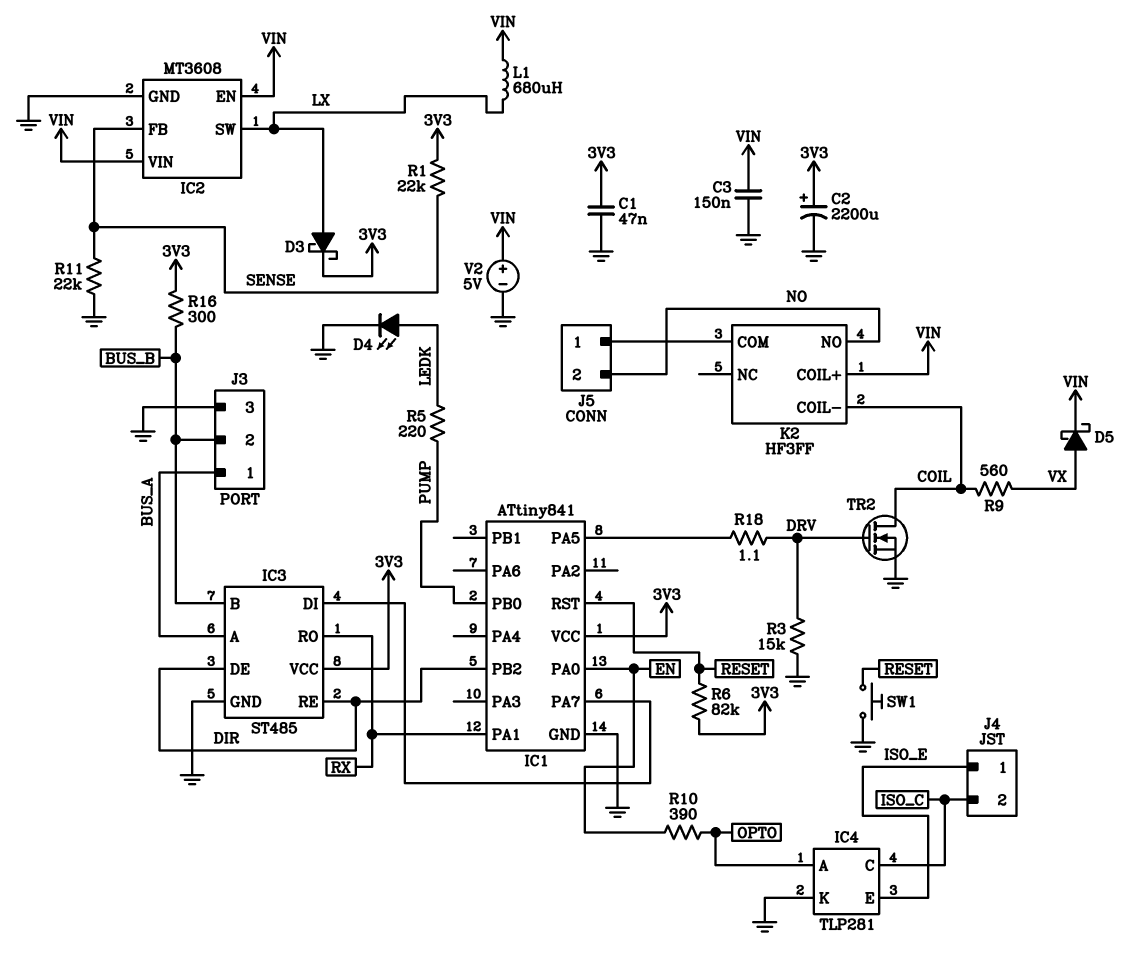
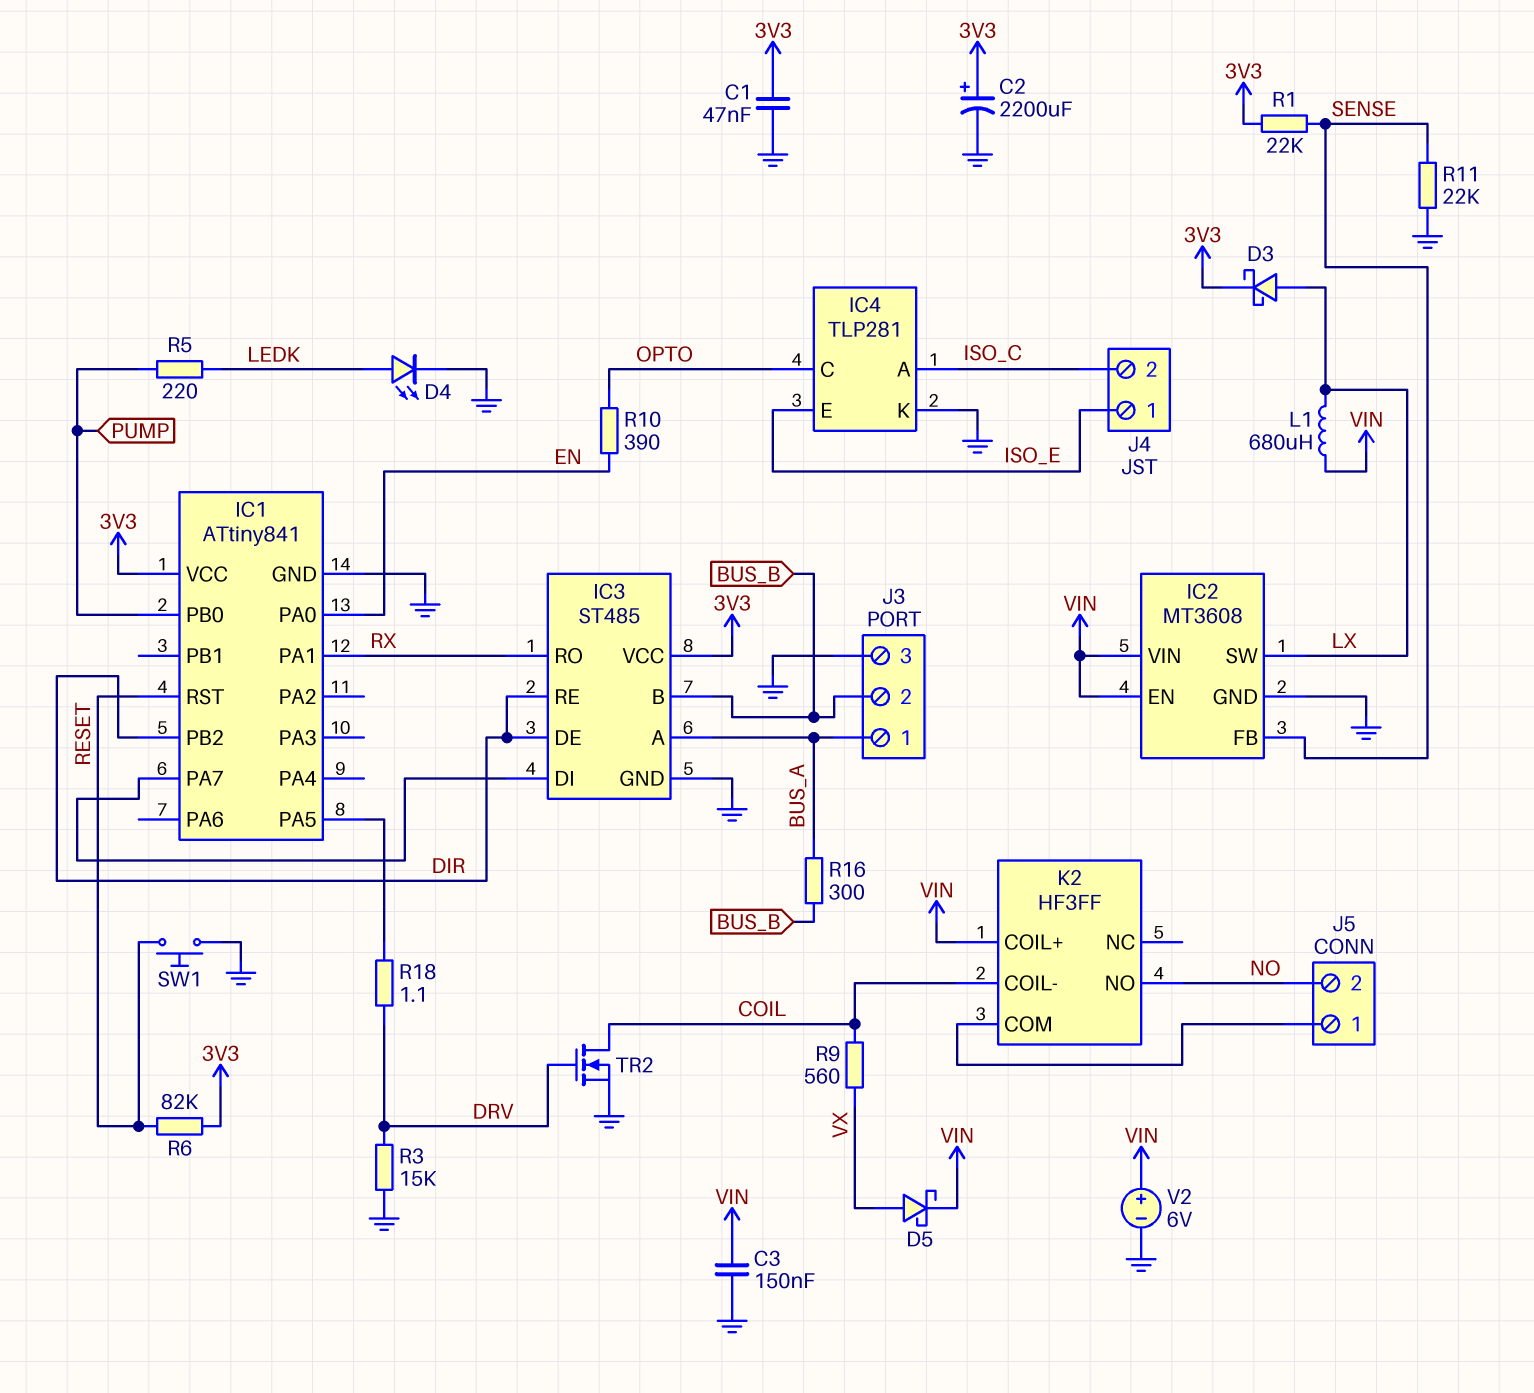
IC4 pin A: OPTO -> ISO_C
IC4 pin C: ISO_C -> OPTO
R16: 300 (3V3, BUS_B) -> 300 (BUS_A, BUS_B)
V2: 5V (plus VIN, minus GND) -> 6V (plus VIN, minus GND)

